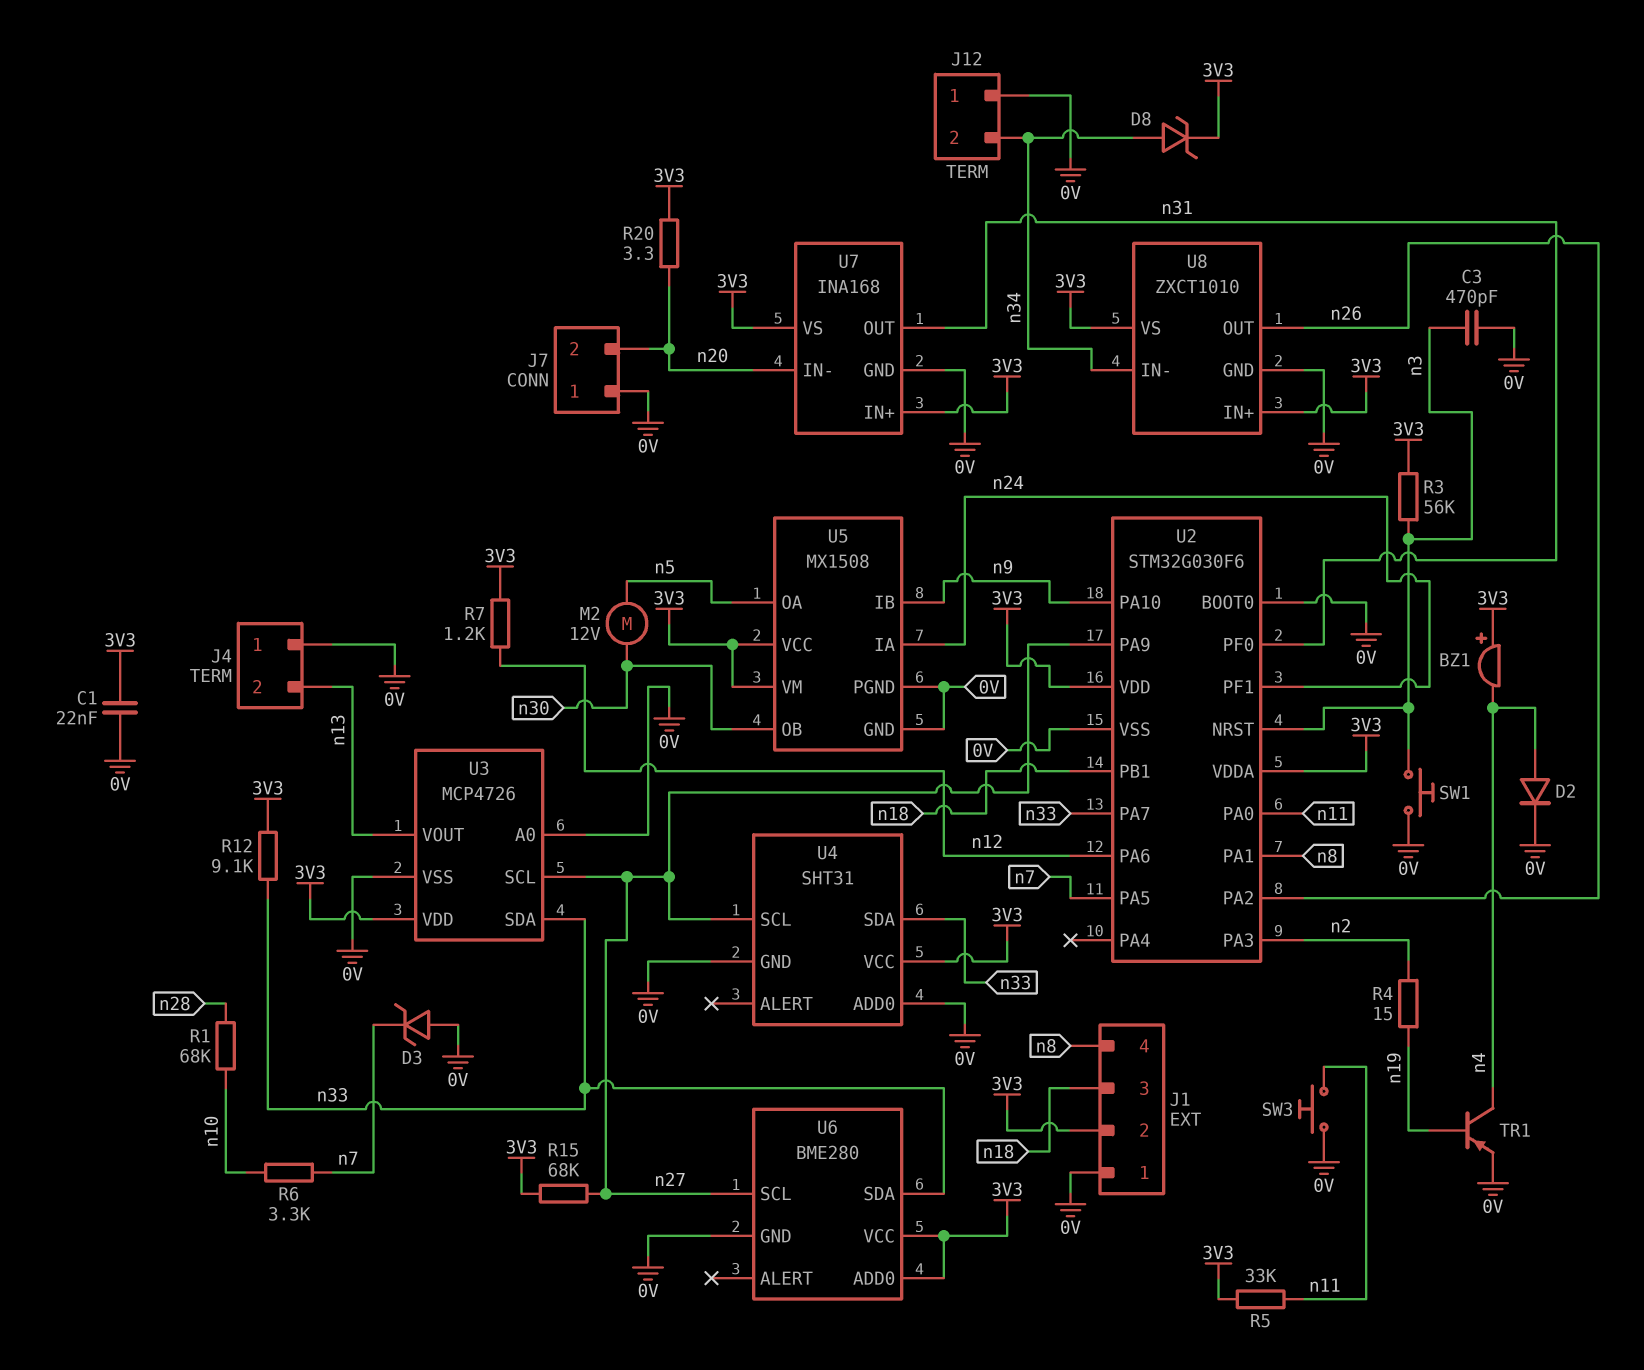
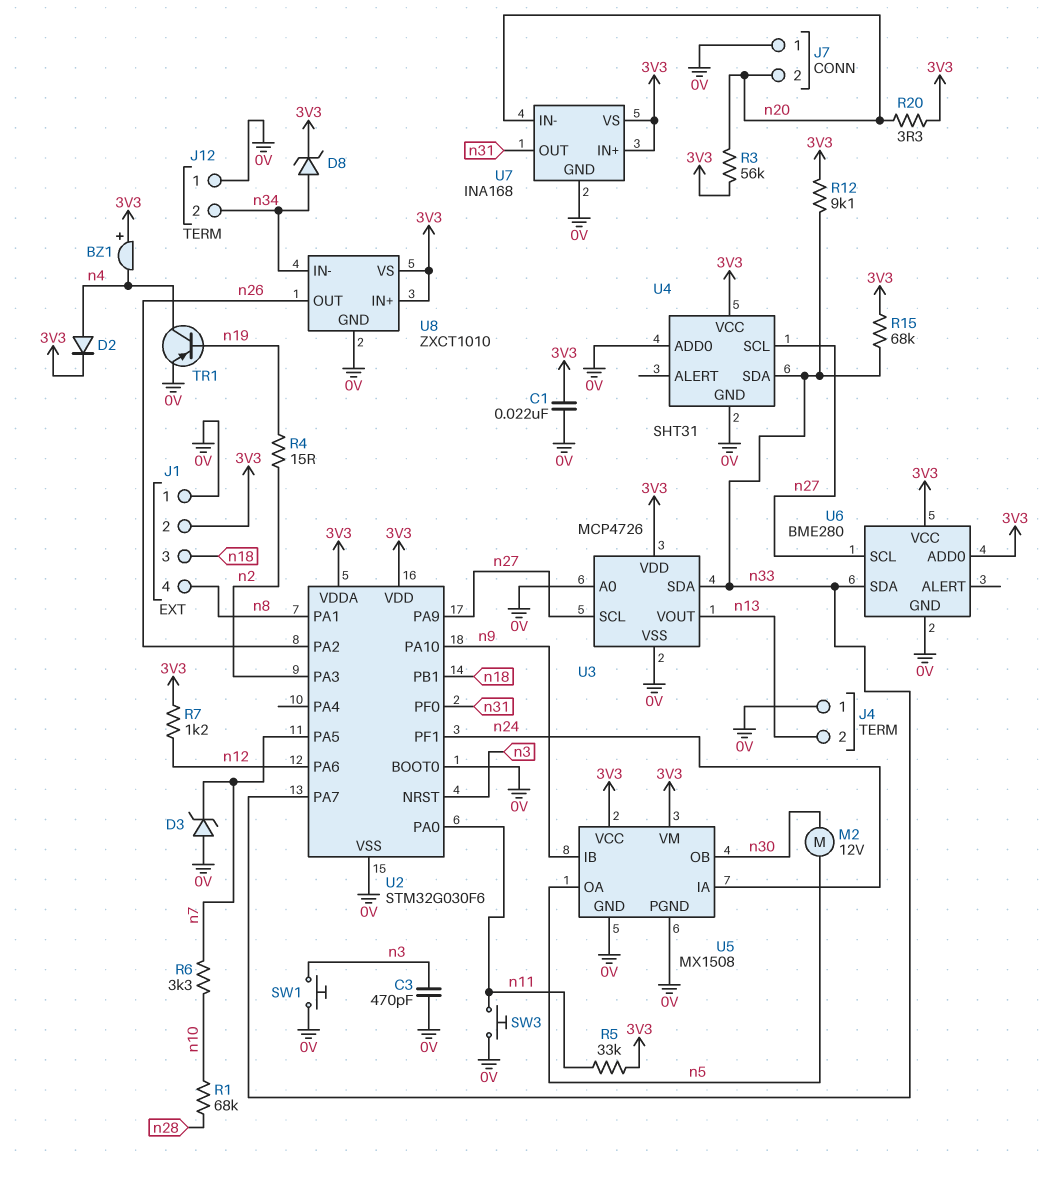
D2: diode (A n4, K 0V) -> diode (A n4, K 3V3)
R3: 56k (3V3, n3) -> 56k (3V3, n20)
R15: 68k (3V3, n27) -> 68k (3V3, n33)

